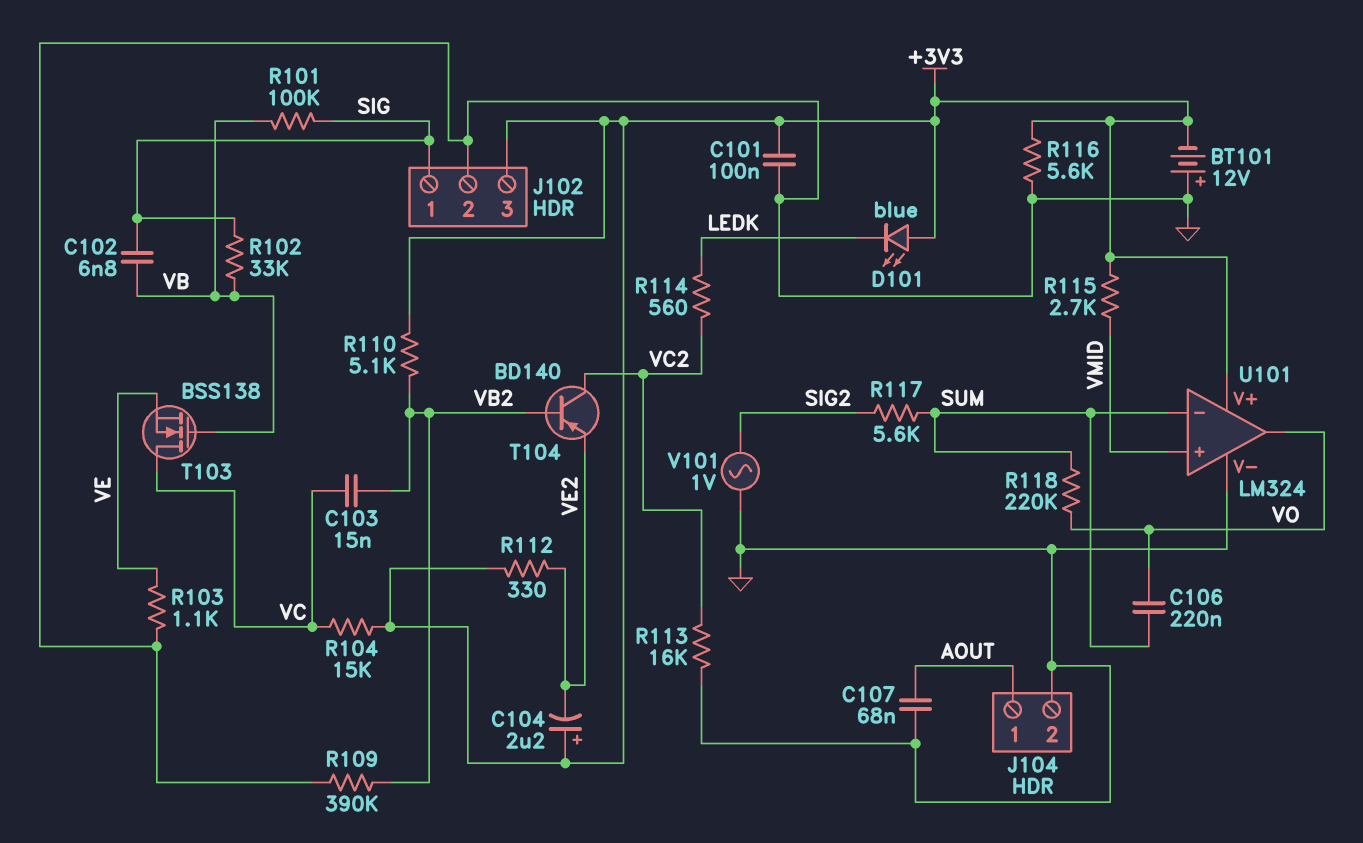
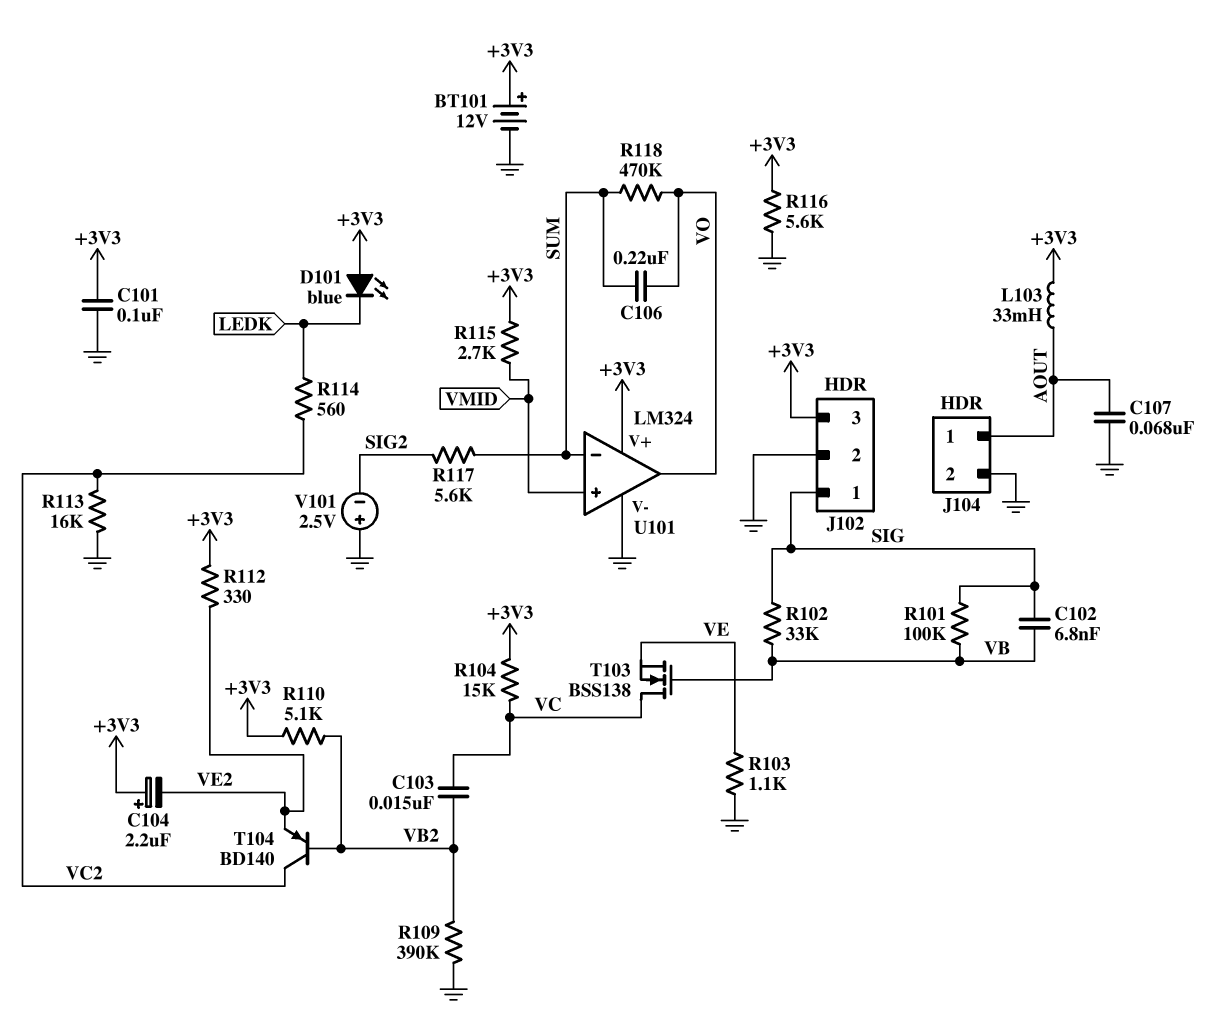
BT101: 12V (plus GND, minus +3V3) -> 12V (plus +3V3, minus GND)
L103: none -> 33mH (+3V3, AOUT)
R118: 220k (SUM, VO) -> 470k (SUM, VO)
V101: AC 1V (GND, SIG2) -> 2.5V (plus GND, minus SIG2)

